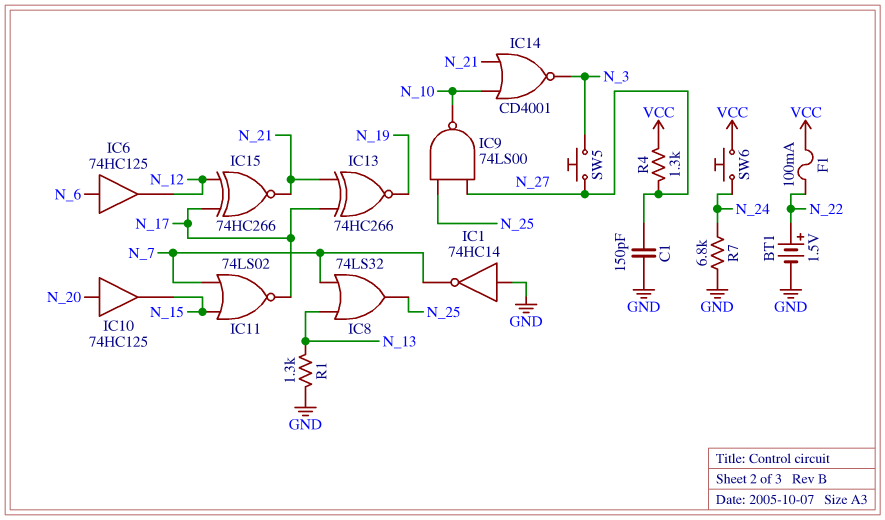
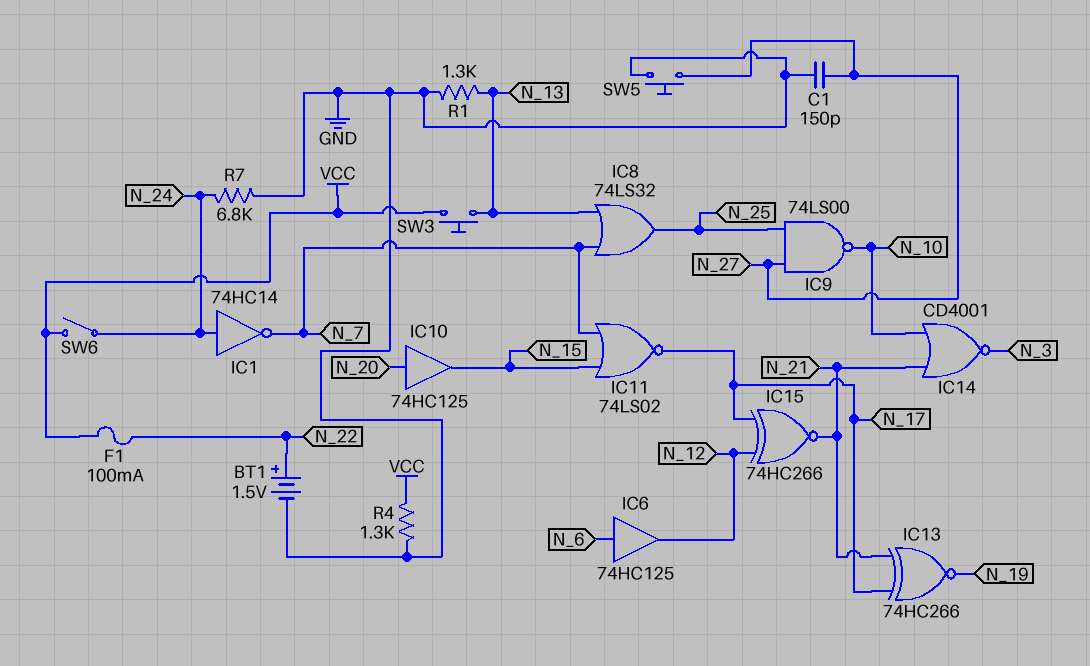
IC1: NOT 74HC14 (in GND, out N_7) -> NOT 74HC14 (in N_24, out N_7)
R4: 1.3k (N_27, VCC) -> 1.3k (GND, VCC)
SW3: none -> button (N_13, VCC)
SW5: button (N_3, N_27) -> button (GND, N_27)
SW6: button (N_24, VCC) -> switch (N_24, VCC)

